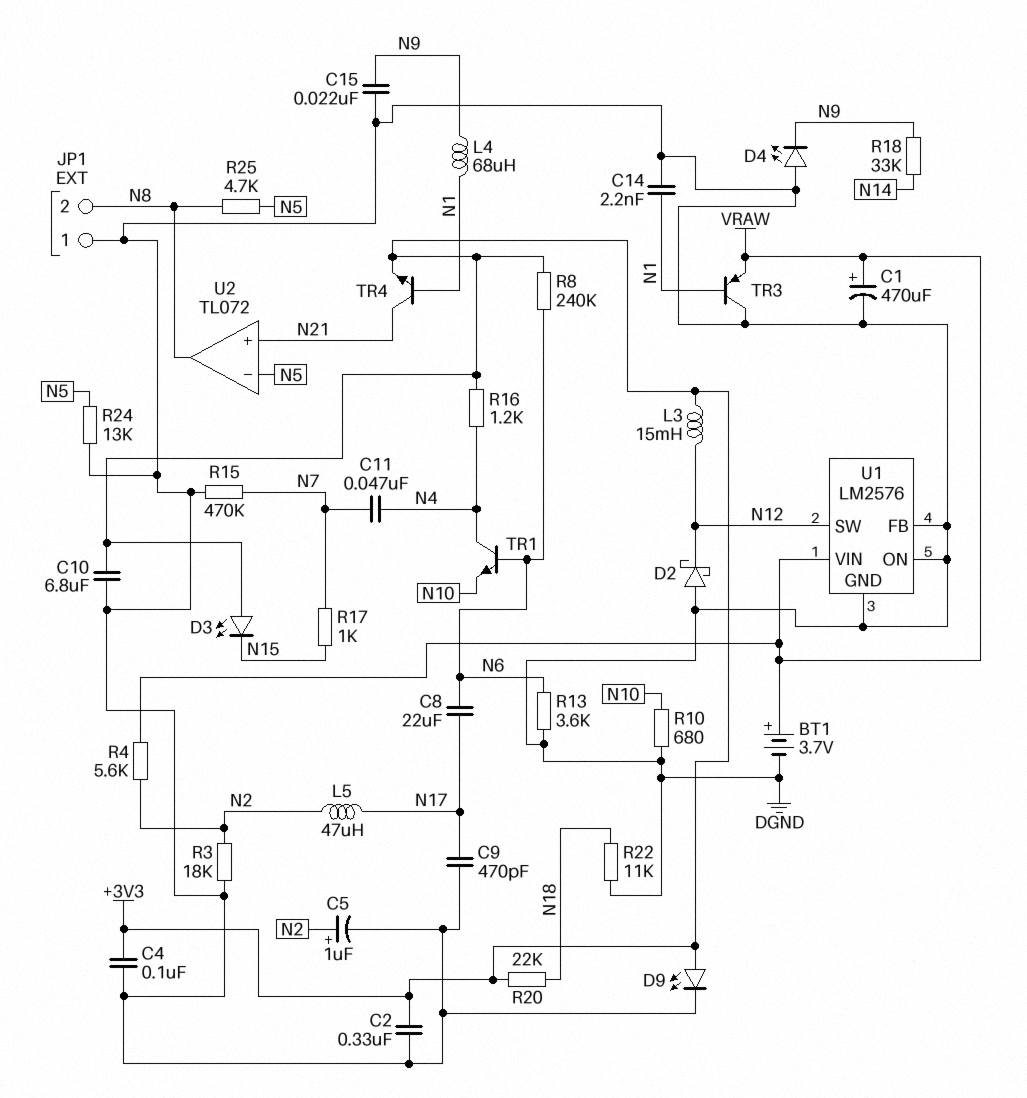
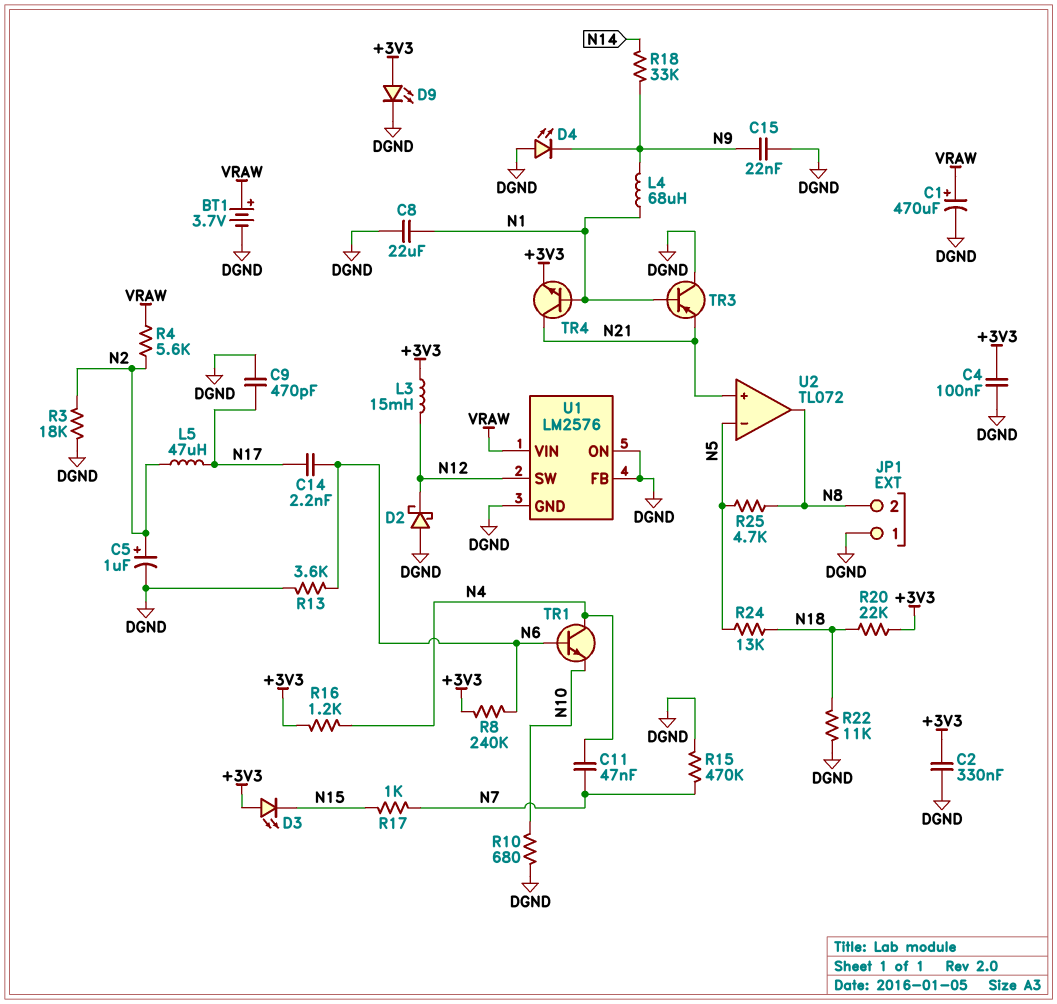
C8: 22uF (N6, N17) -> 22uF (DGND, N1)
C10: 6.8uF (+3V3, DGND) -> none
C14: 2.2nF (DGND, N1) -> 2.2nF (N6, N17)
R24: 13k (DGND, N5) -> 13k (N5, N18)
TR3: PNP (B N1, C DGND, E VRAW) -> PNP (B N1, C DGND, E N21)

